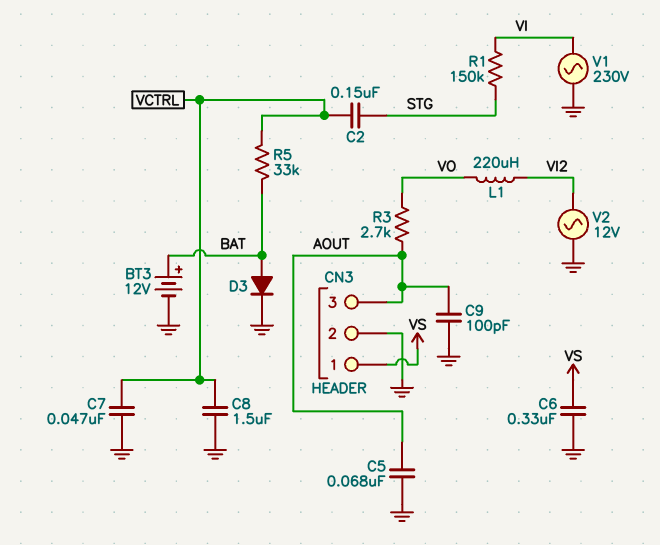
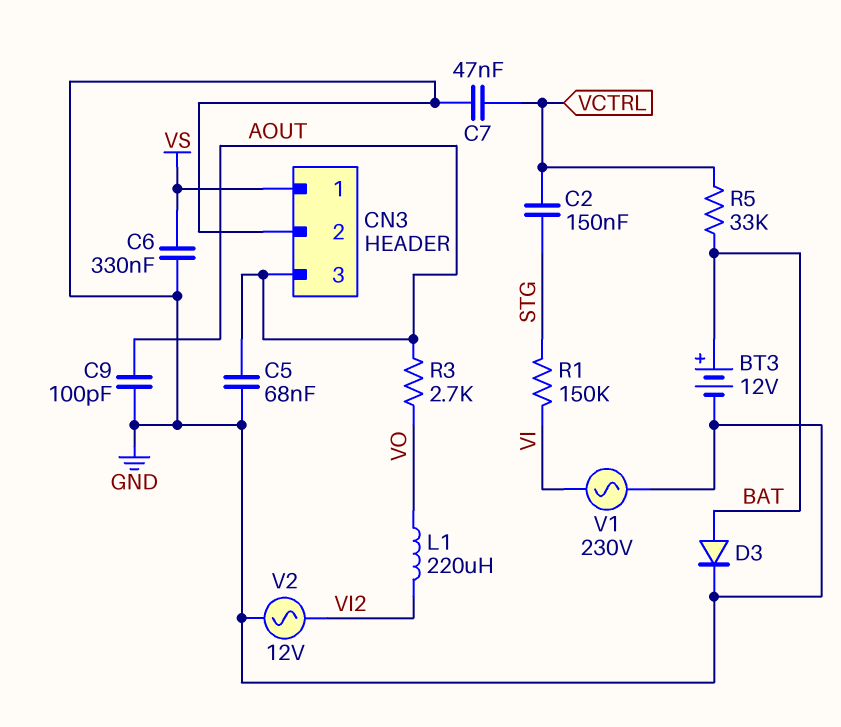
C8: 1.5uF (GND, VCTRL) -> none

